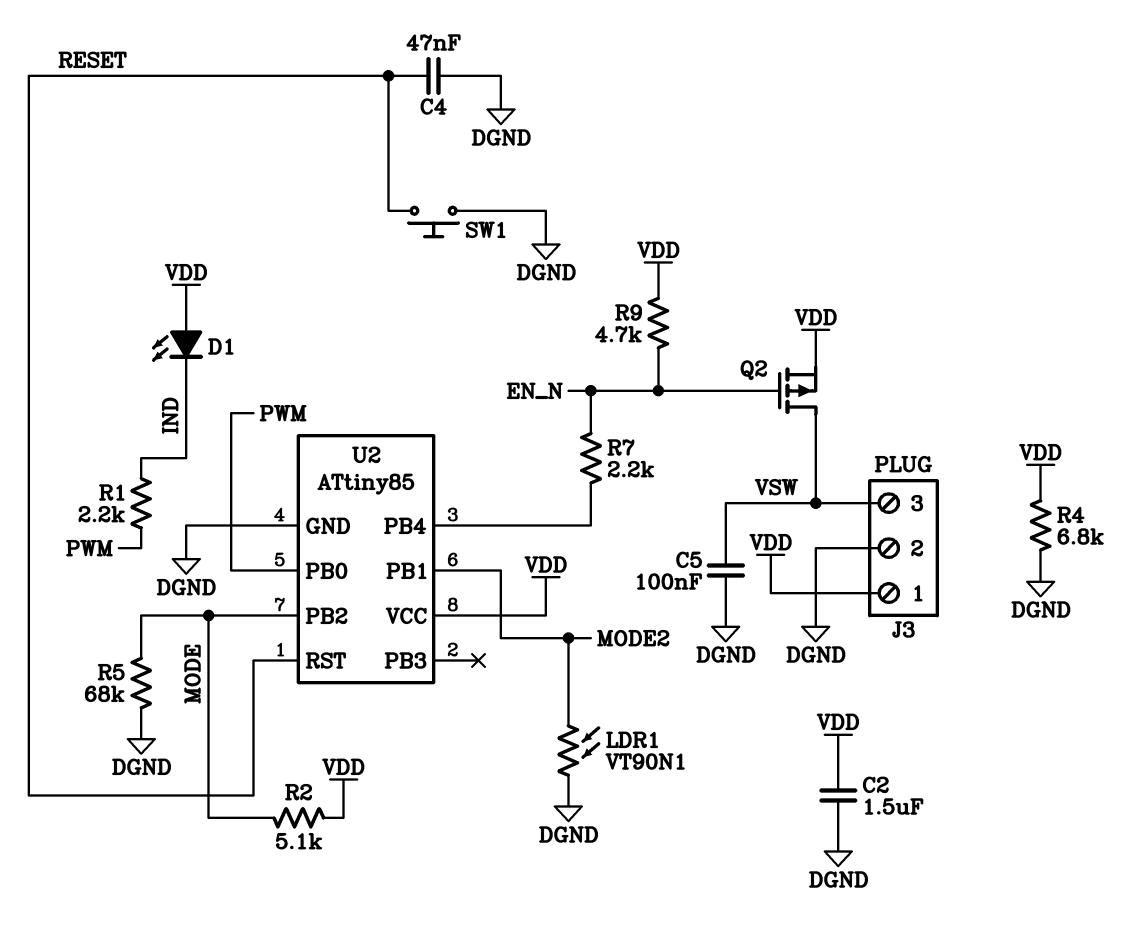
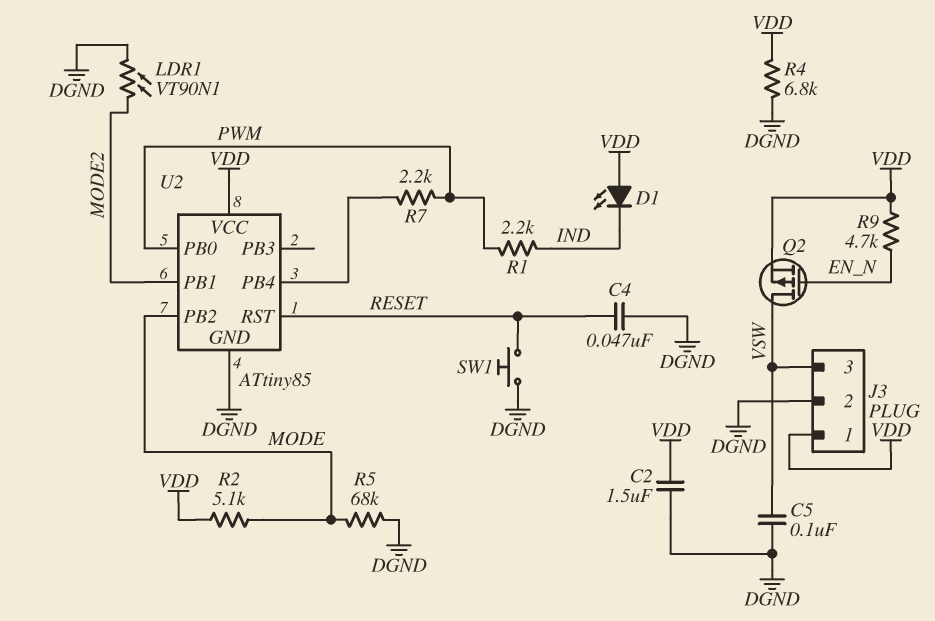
R7: 2.2k (EN_N, U2/PB4) -> 2.2k (PWM, U2/PB4)

